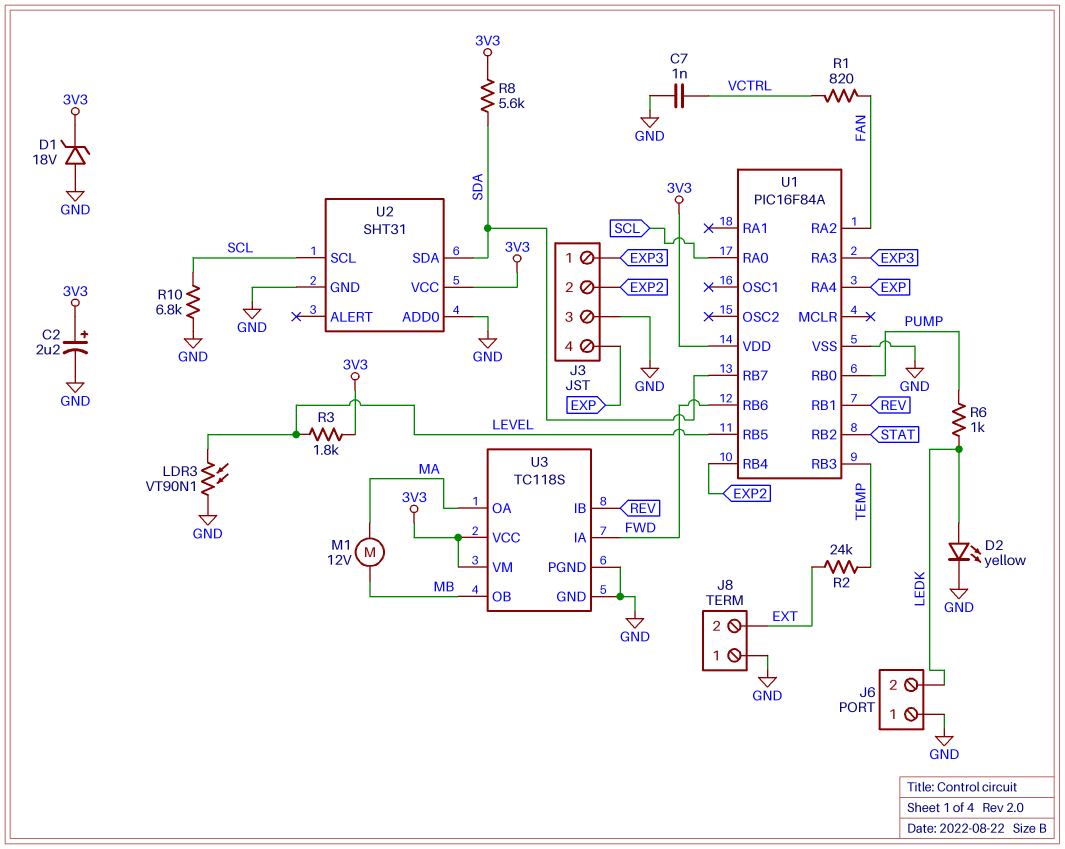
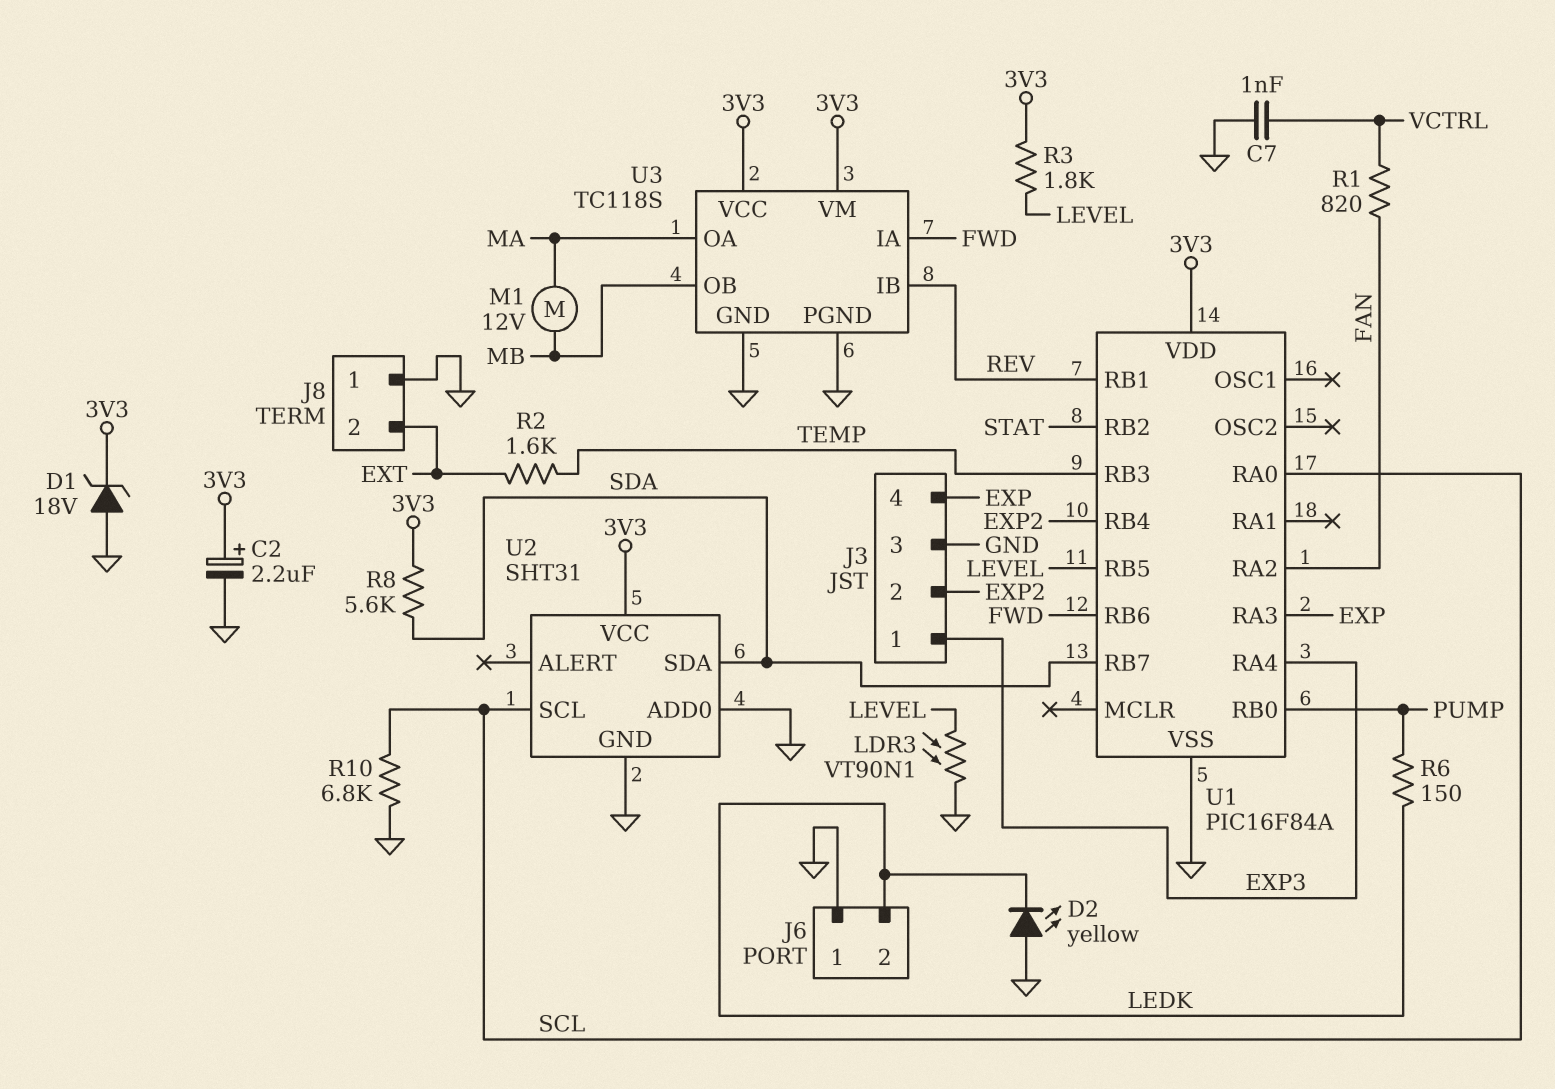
D2: LED yellow (A LEDK, K GND) -> LED yellow (A GND, K LEDK)
R2: 24k (EXT, TEMP) -> 1.6k (EXT, TEMP)
R6: 1k (LEDK, PUMP) -> 150 (LEDK, PUMP)
U1 pin RA3: EXP3 -> EXP
U1 pin RA4: EXP -> EXP3

